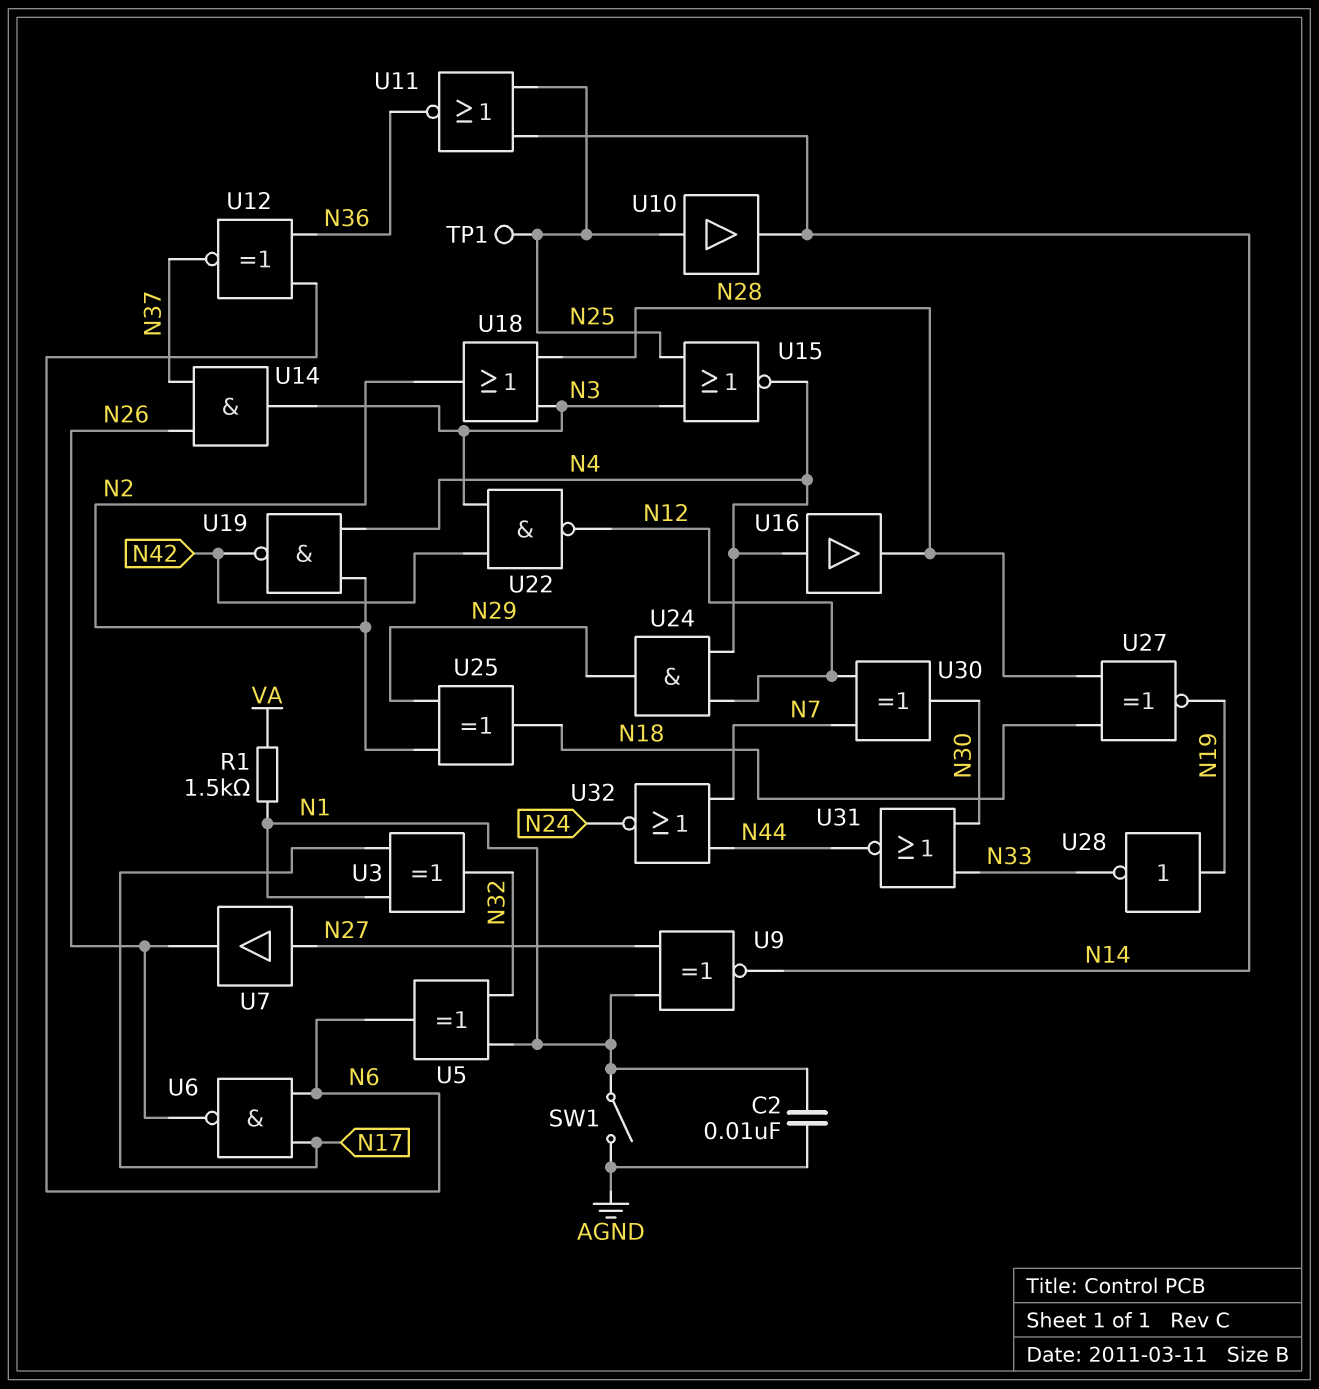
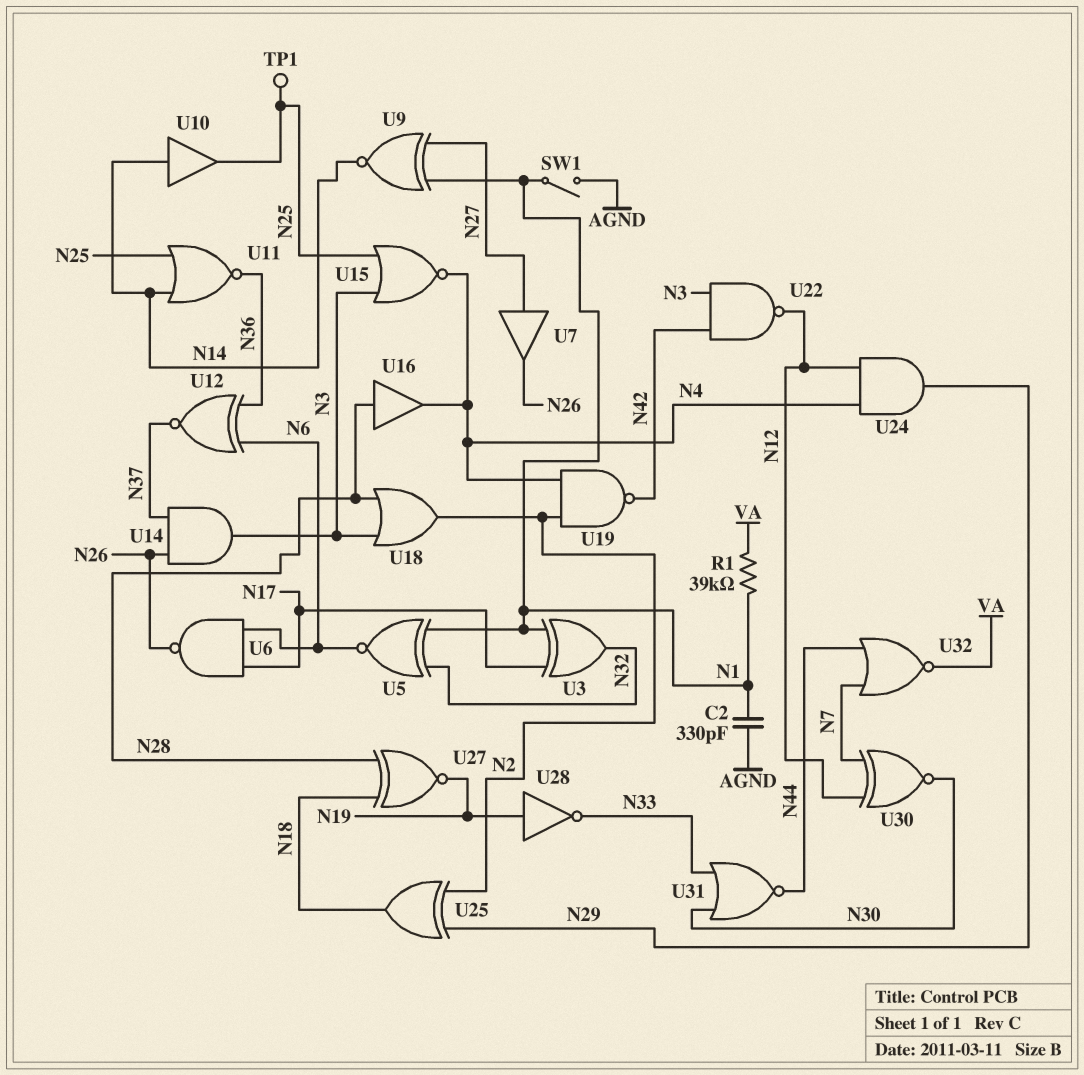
C2: 10nF (AGND, N1) -> 330pF (AGND, N1)
R1: 1.5k (N1, VA) -> 39k (N1, VA)
U5: XOR (in N1, in N32, out N6) -> XNOR (in N1, in N32, out N6)
U10: buffer (in N25, out N14) -> buffer (in N14, out N25)
U16: buffer (in N4, out N28) -> buffer (in N28, out N4)
U30: XOR (in N7, in N12, out N30) -> XNOR (in N7, in N12, out N30)
U32: NOR (in N7, in N44, out N24) -> NOR (in N7, in N44, out VA)

